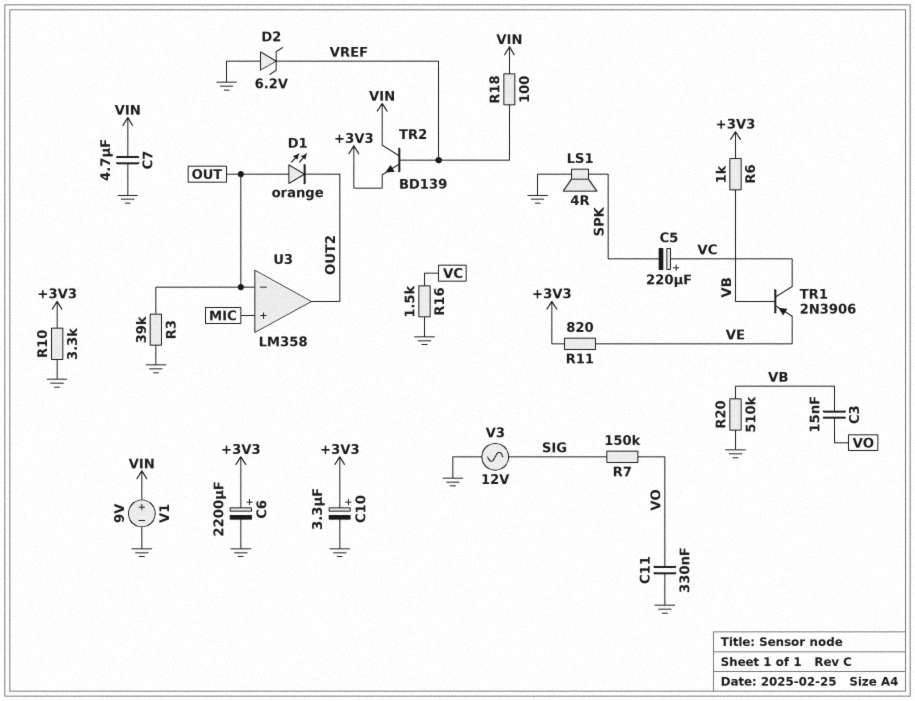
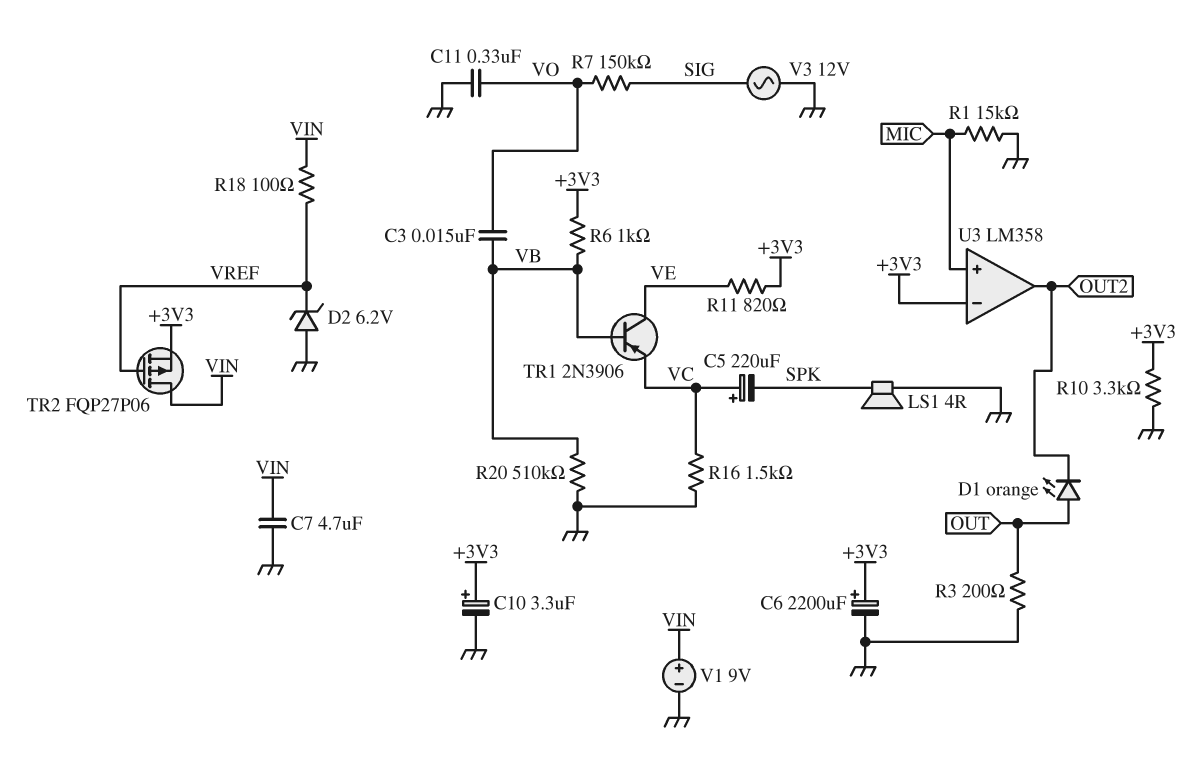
R1: none -> 15k (GND, MIC)
R3: 39k (GND, OUT) -> 200 (GND, OUT)
TR1: PNP 2N3906 (B VB, C VC, E VE) -> PNP 2N3906 (B VB, C VE, E VC)
TR2: NPN BD139 (B VREF, C VIN, E +3V3) -> PMOS FQP27P06 (G VREF, D VIN, S +3V3)
U3 pin in-: OUT -> +3V3

